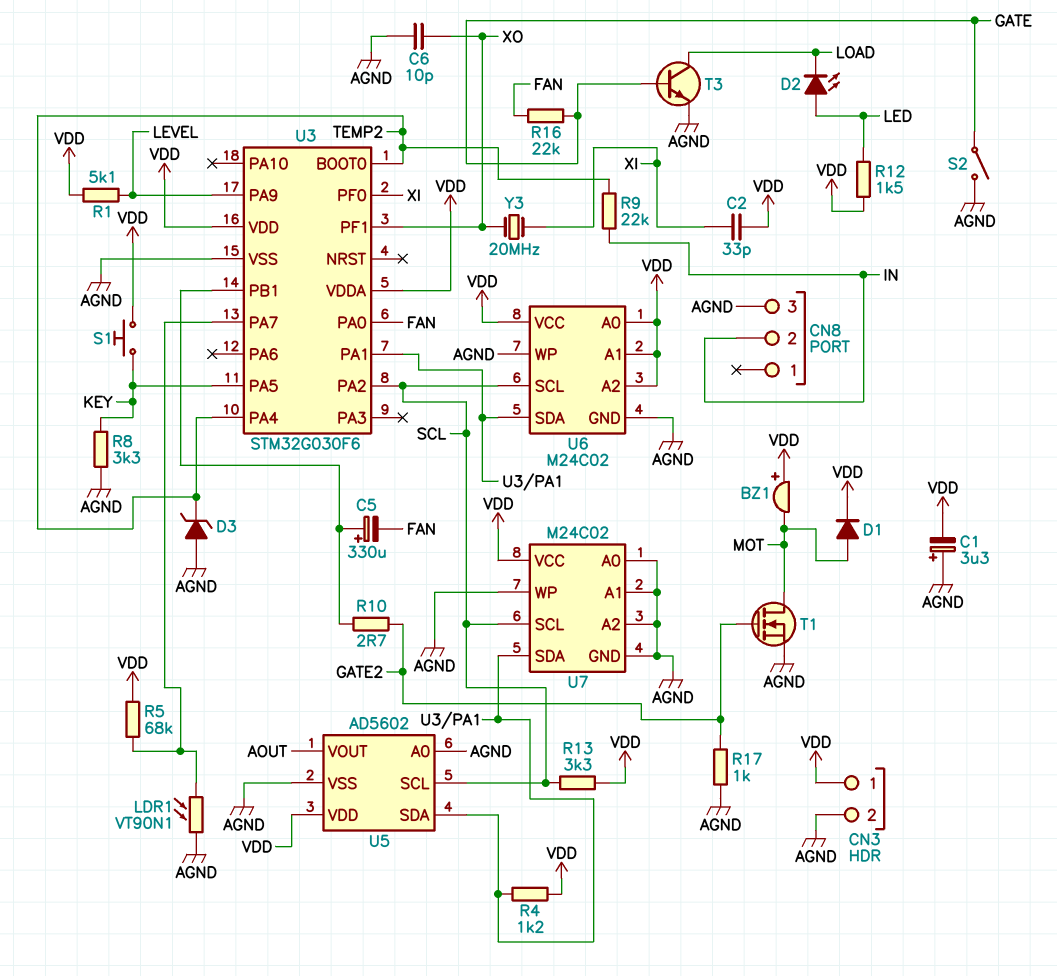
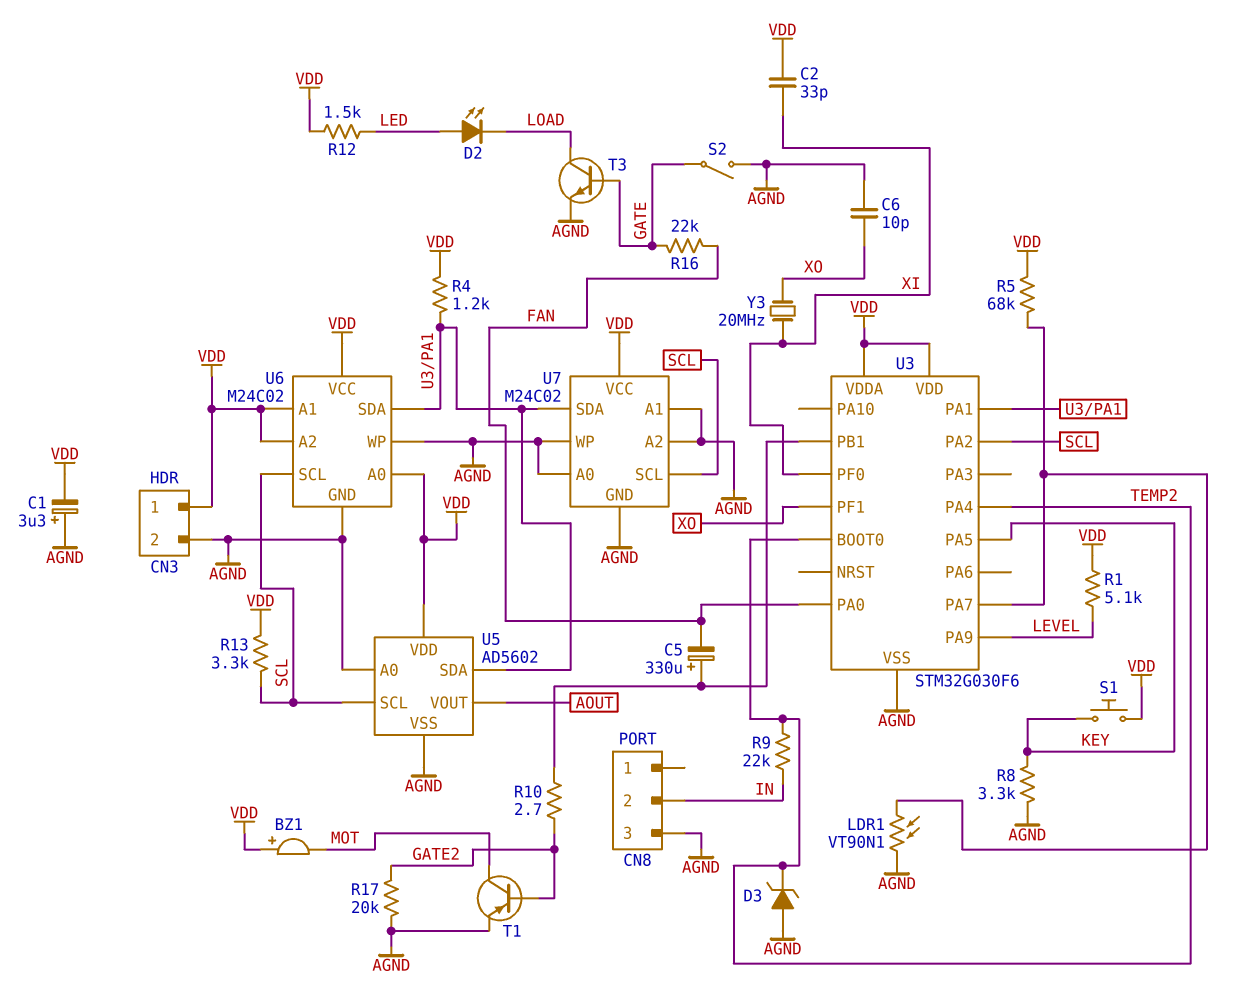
D1: diode (A MOT, K VDD) -> none
R17: 1k (AGND, GATE2) -> 20k (AGND, GATE2)
T1: NMOS (G GATE2, D MOT, S AGND) -> PNP (B GATE2, C MOT, E AGND)

